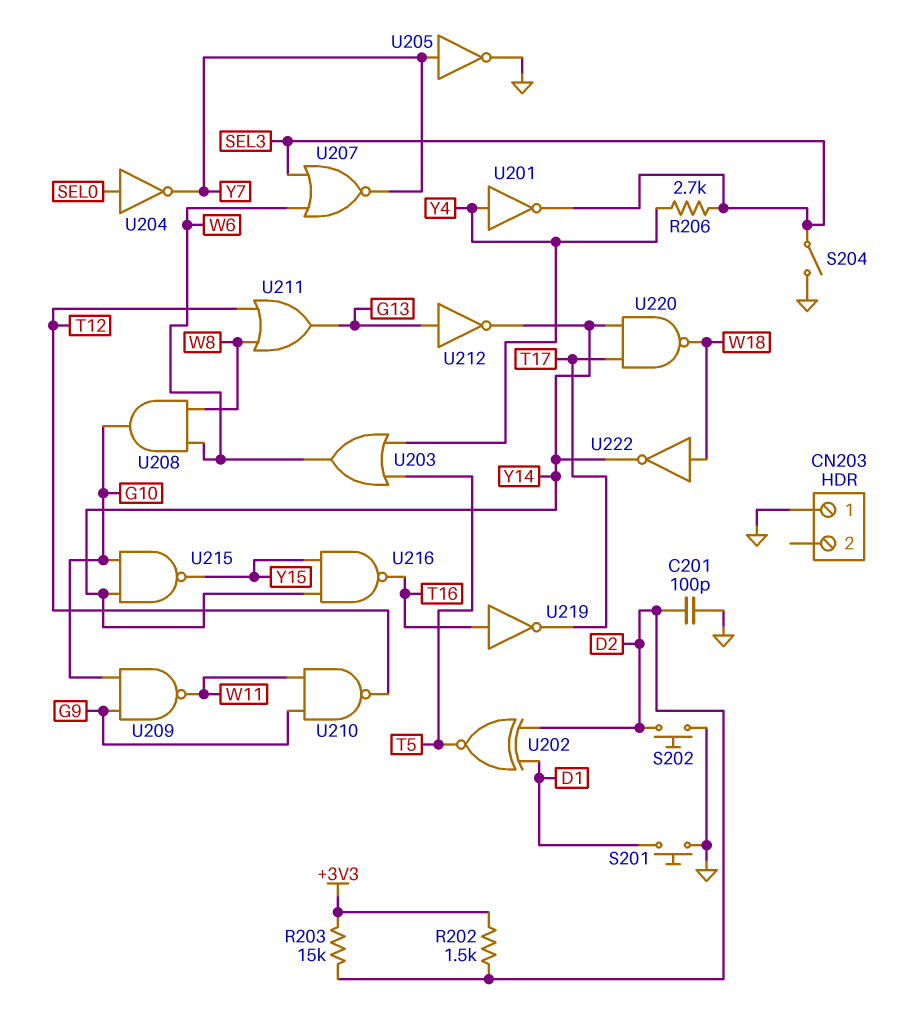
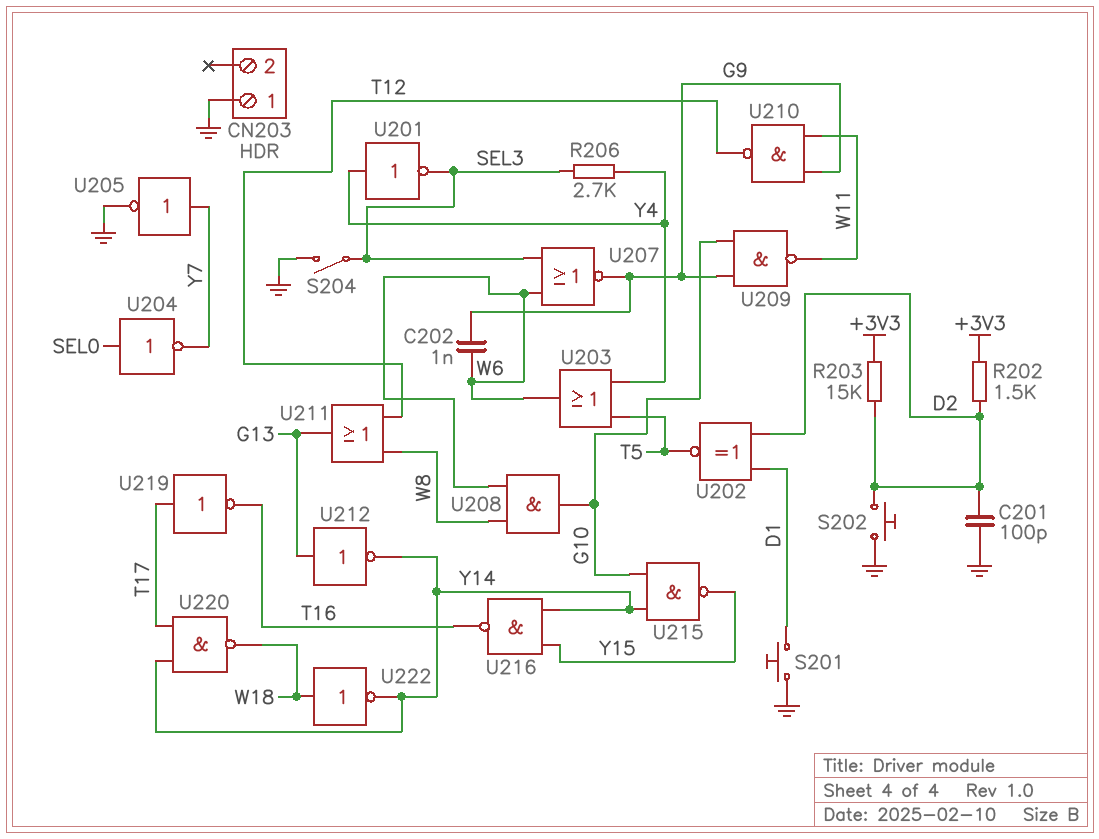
C202: none -> 1nF (G9, W6)
U207: NOR (in SEL3, in W6, out Y7) -> NOR (in SEL3, in W6, out G9)
U219: NOT (in T16, out T17) -> NOT (in T17, out T16)

